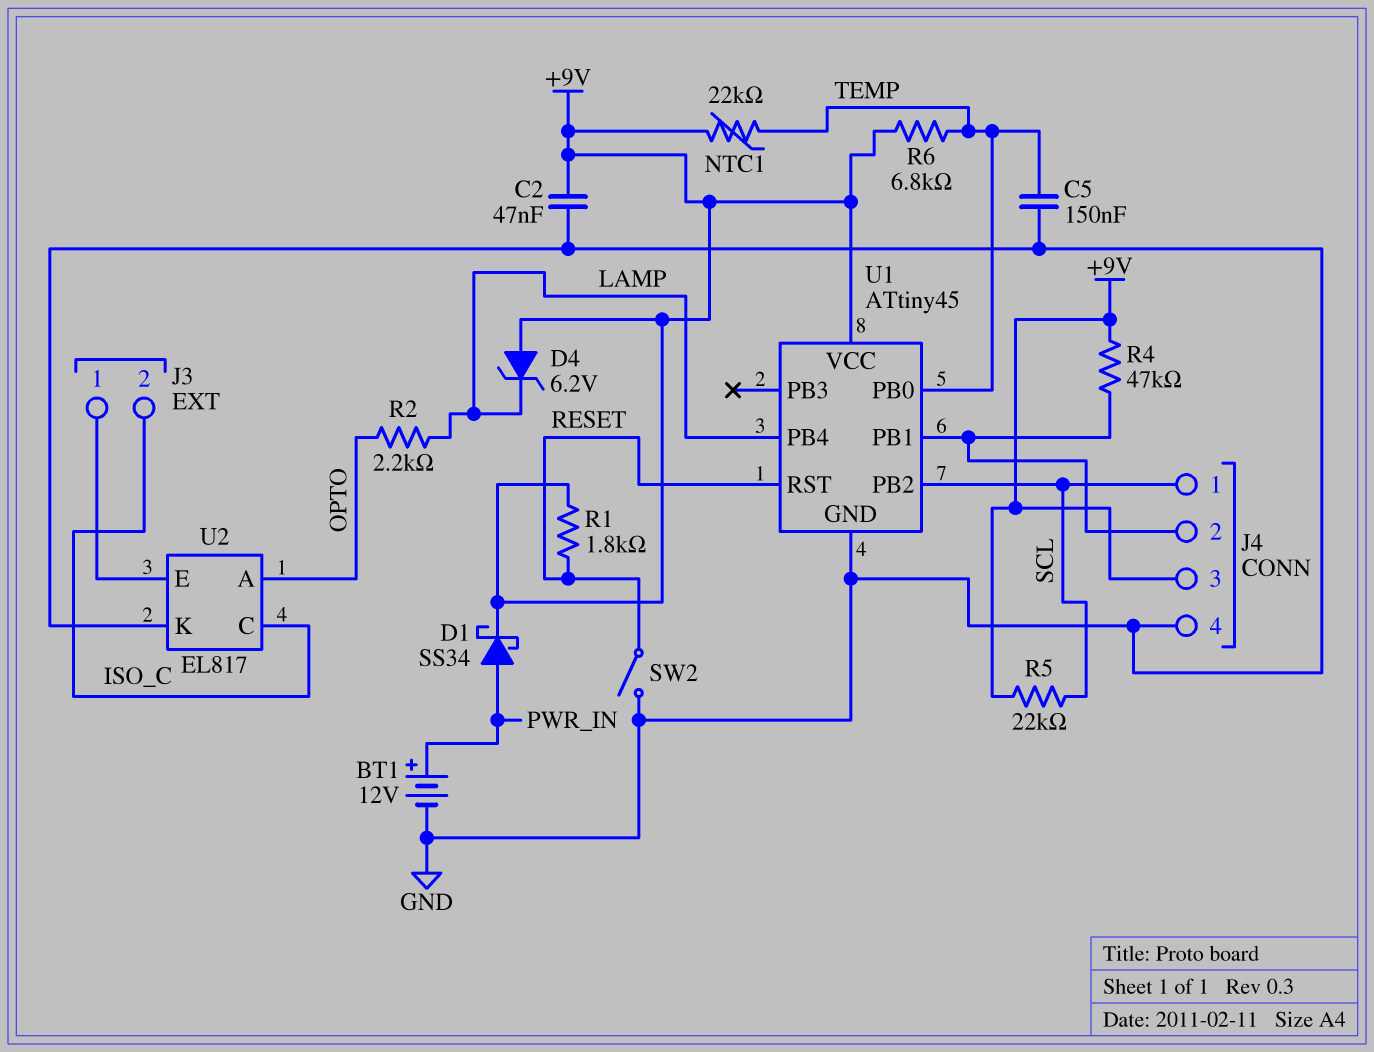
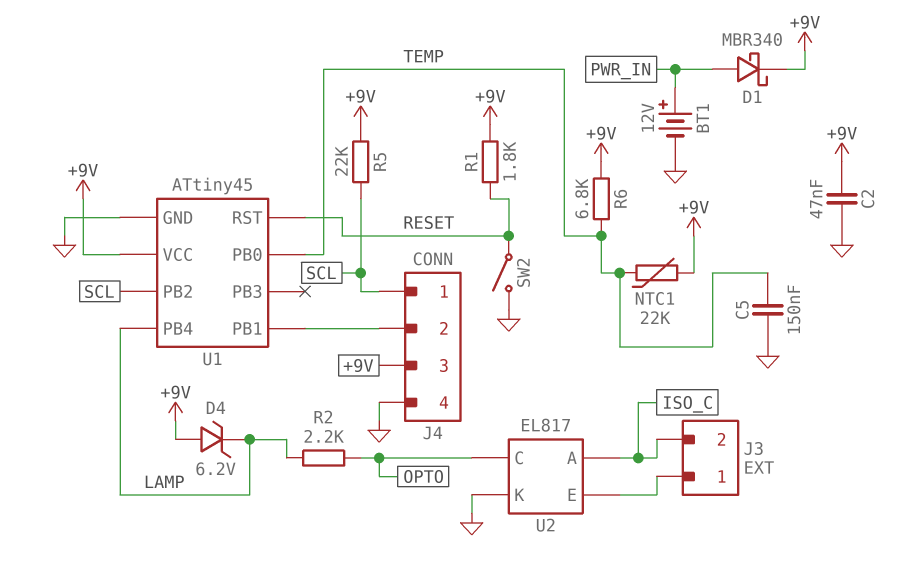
D1: schottky SS34 (A PWR_IN, K +9V) -> schottky MBR340 (A PWR_IN, K +9V)
R4: 47k (+9V, J4/2) -> none
U2 pin A: OPTO -> ISO_C
U2 pin C: ISO_C -> OPTO

